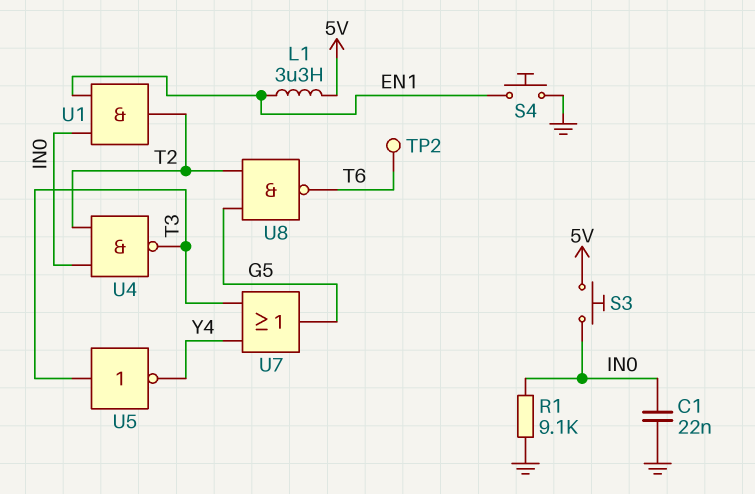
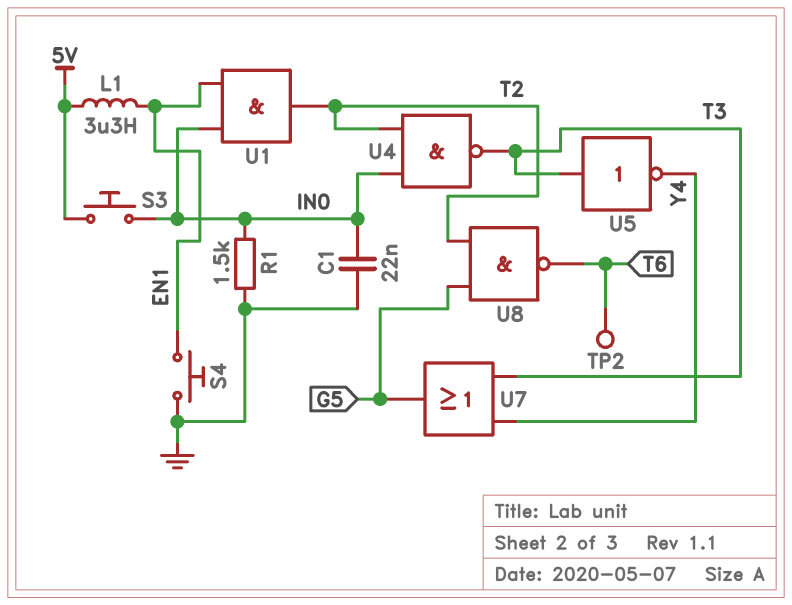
R1: 9.1k (GND, IN0) -> 1.5k (GND, IN0)

